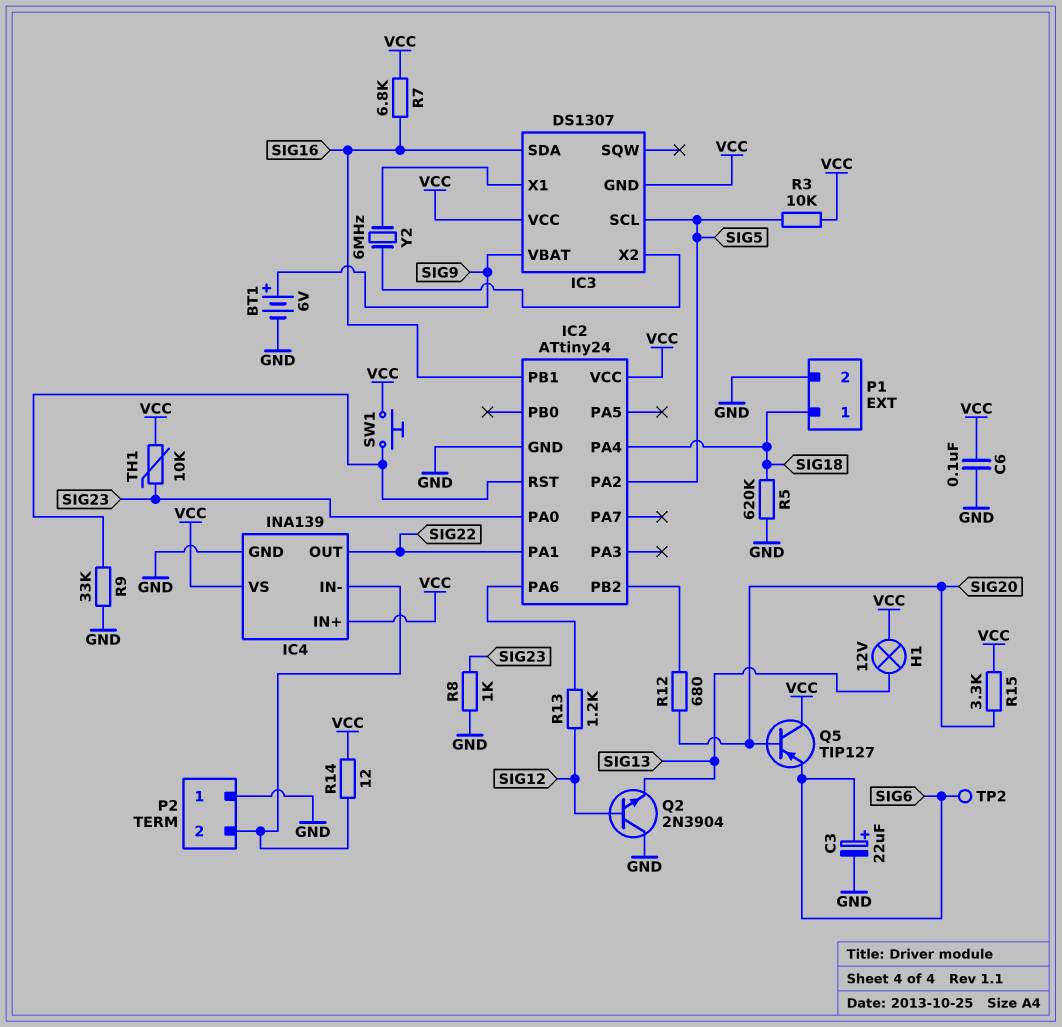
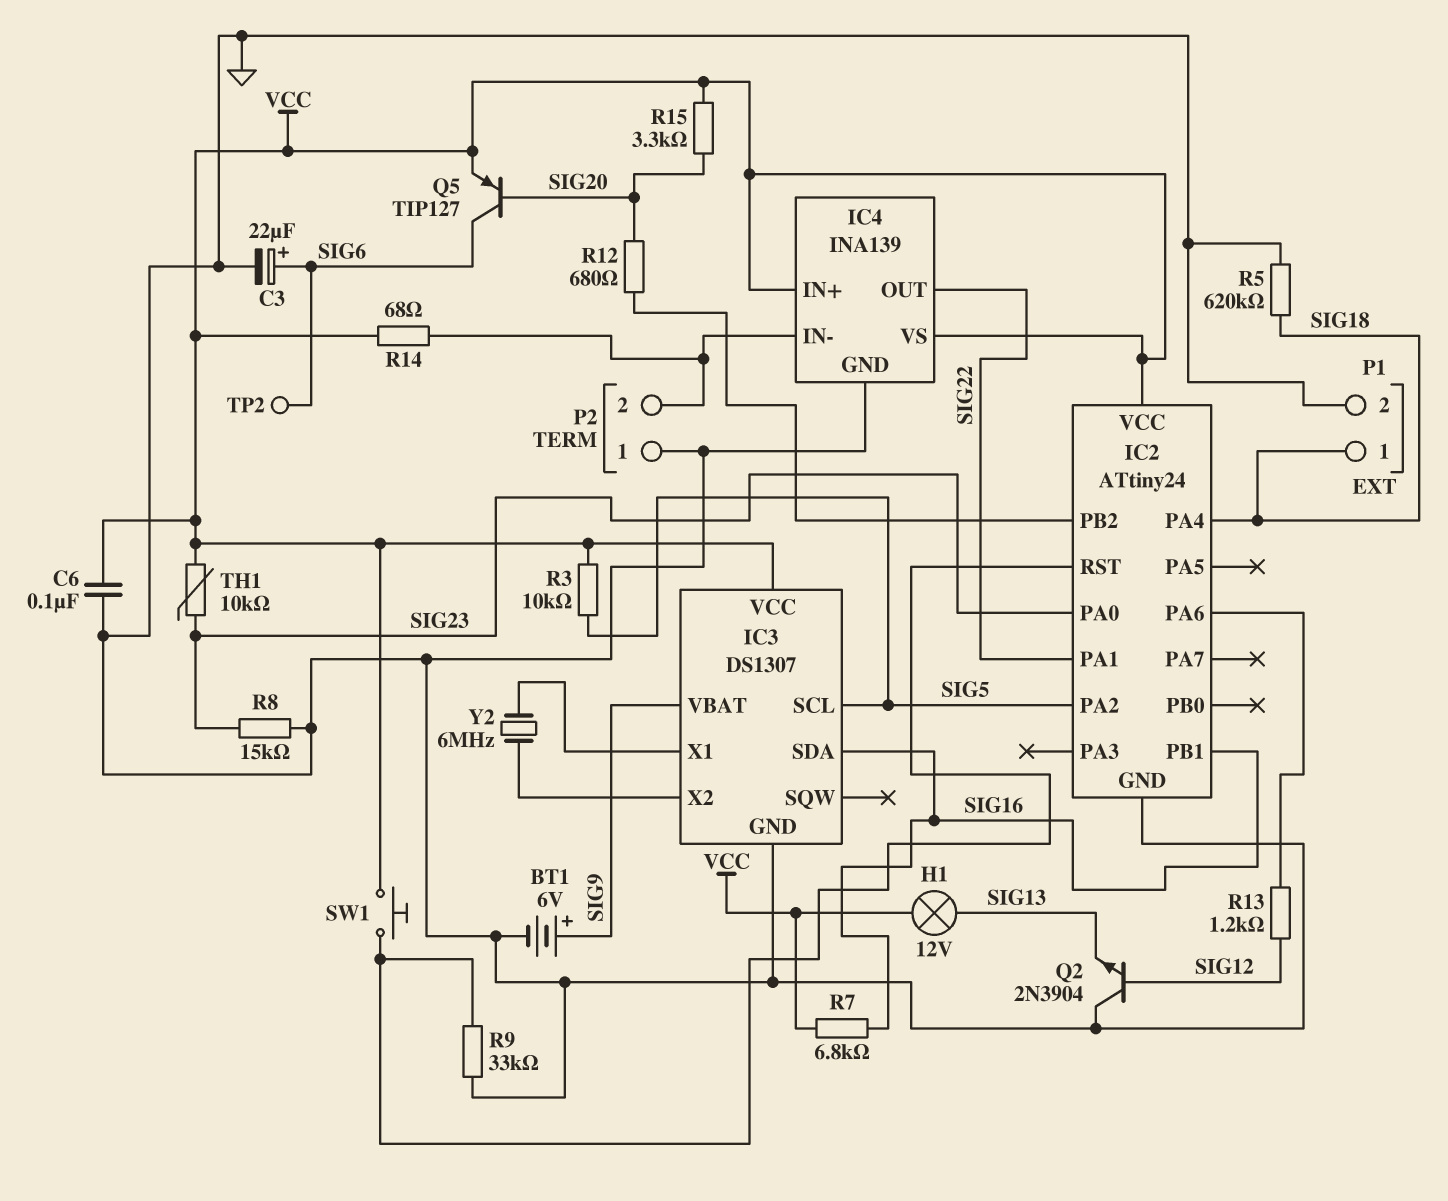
IC3 pin GND: VCC -> GND
Q5: PNP TIP127 (B SIG20, C VCC, E SIG6) -> PNP TIP127 (B SIG20, C SIG6, E VCC)
R8: 1k (GND, SIG23) -> 15k (GND, SIG23)
R14: 12 (IC4/IN-, VCC) -> 68 (IC4/IN-, VCC)

